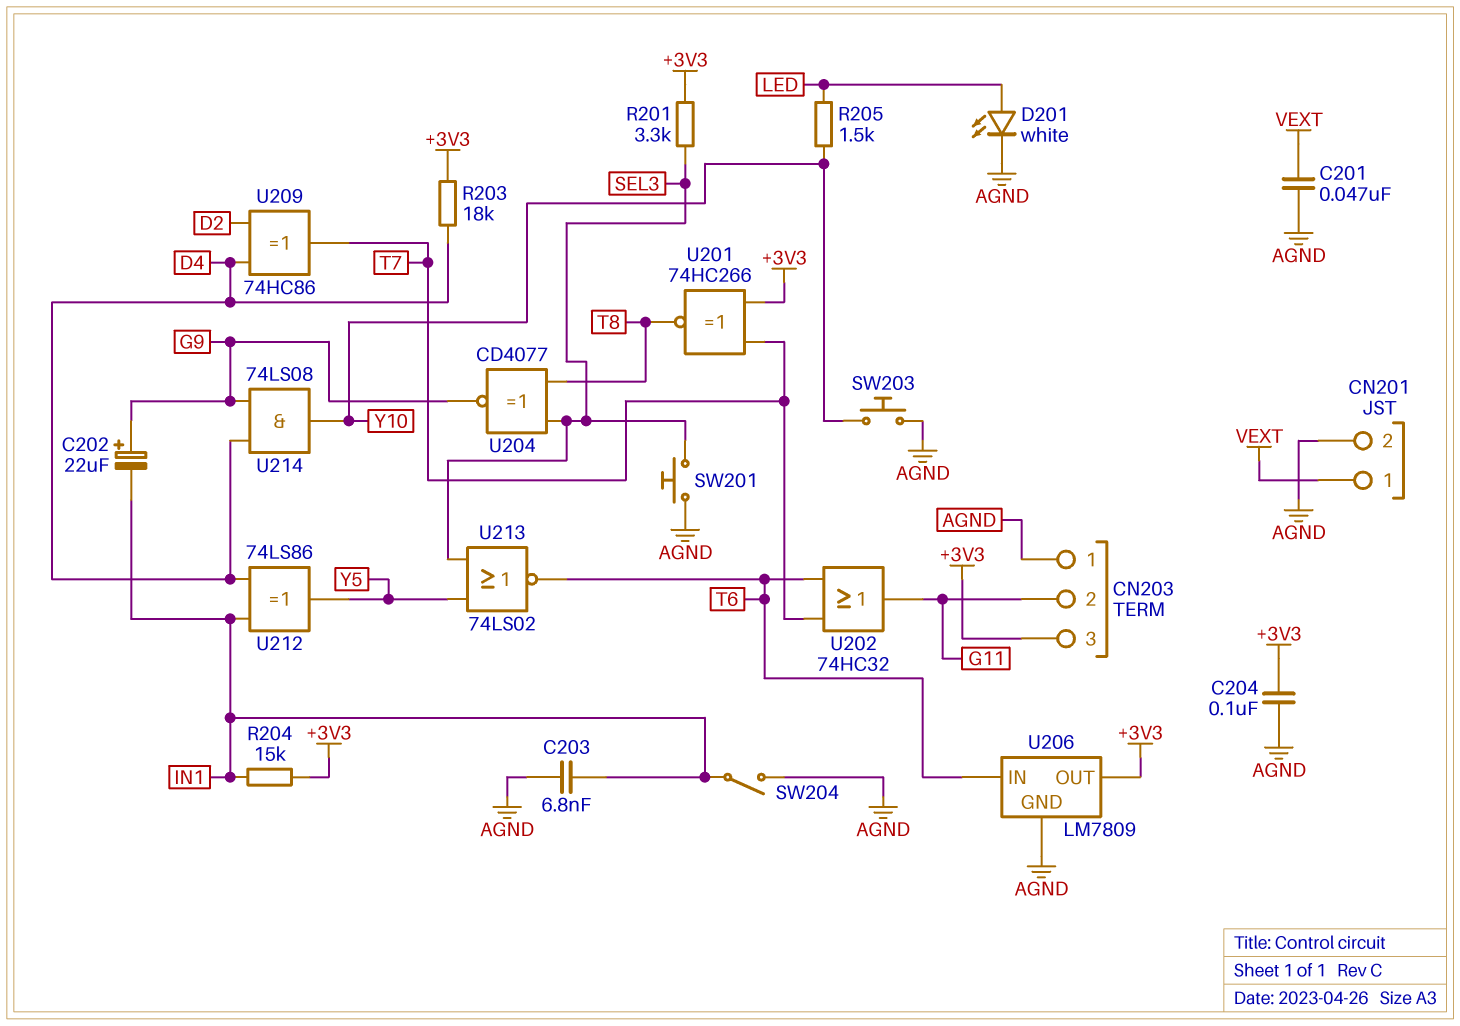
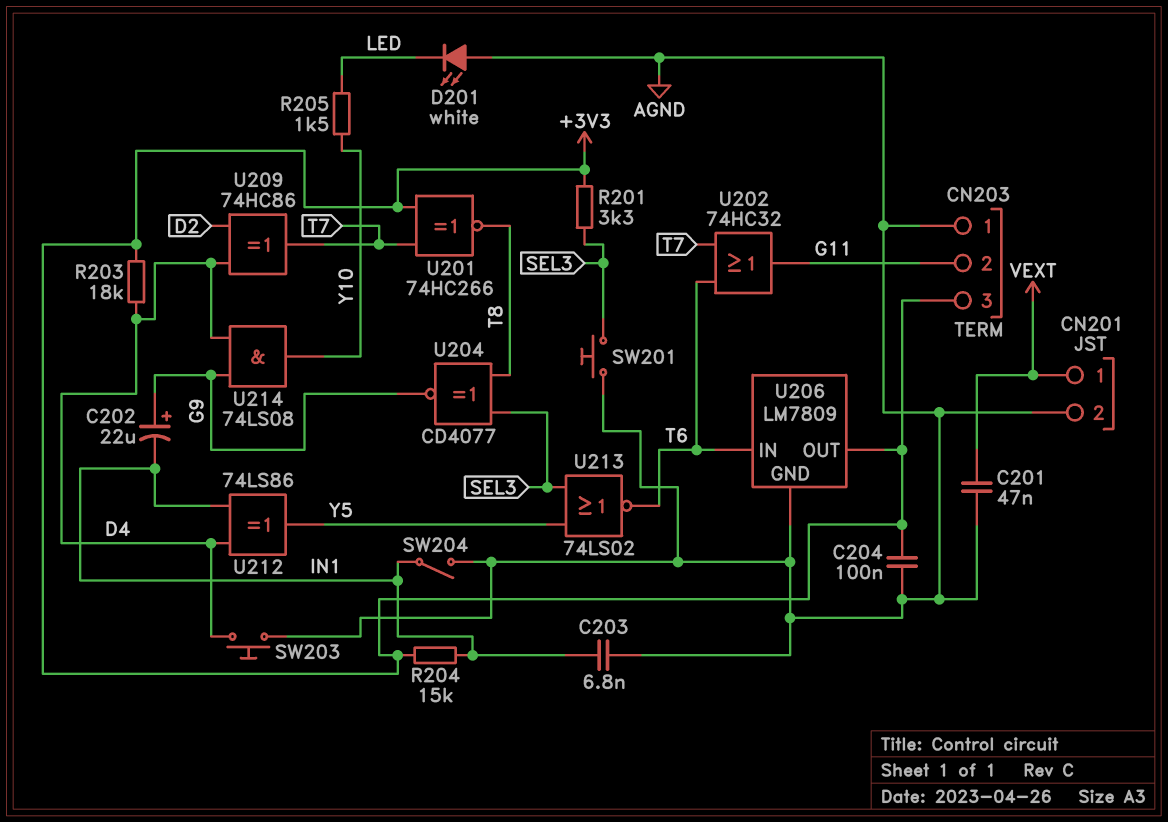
D201: LED white (A LED, K AGND) -> LED white (A AGND, K LED)
SW203: button (AGND, Y10) -> button (AGND, D4)

